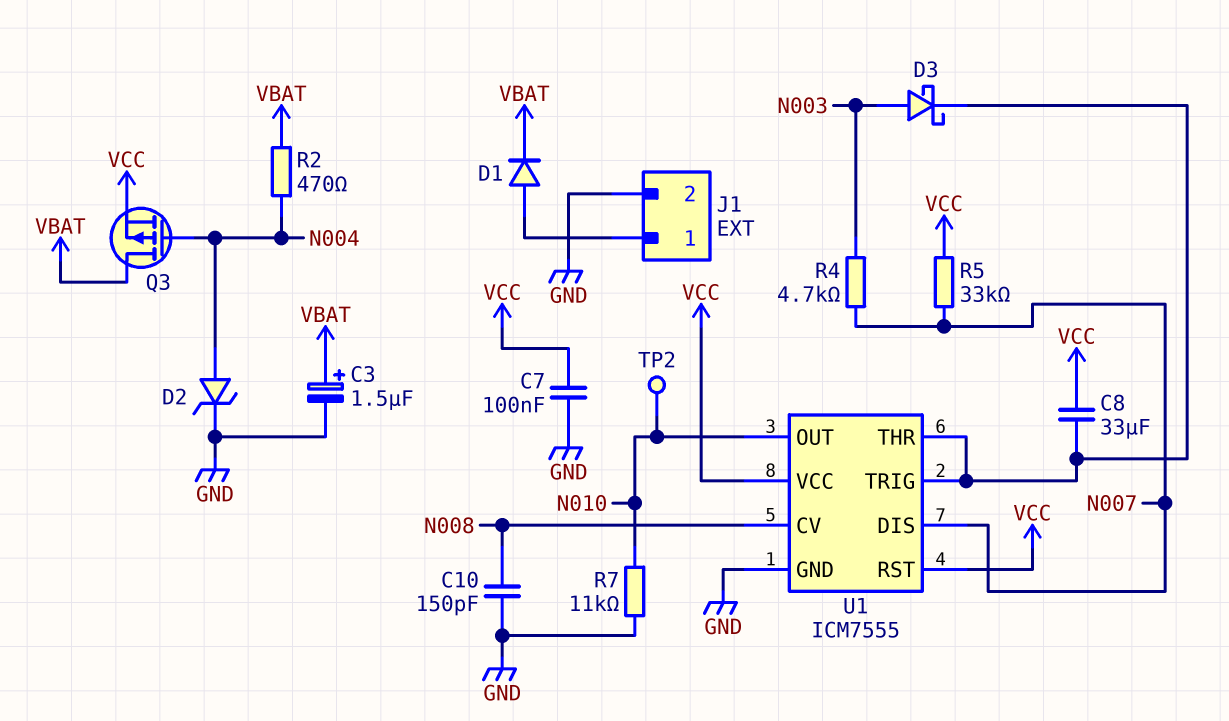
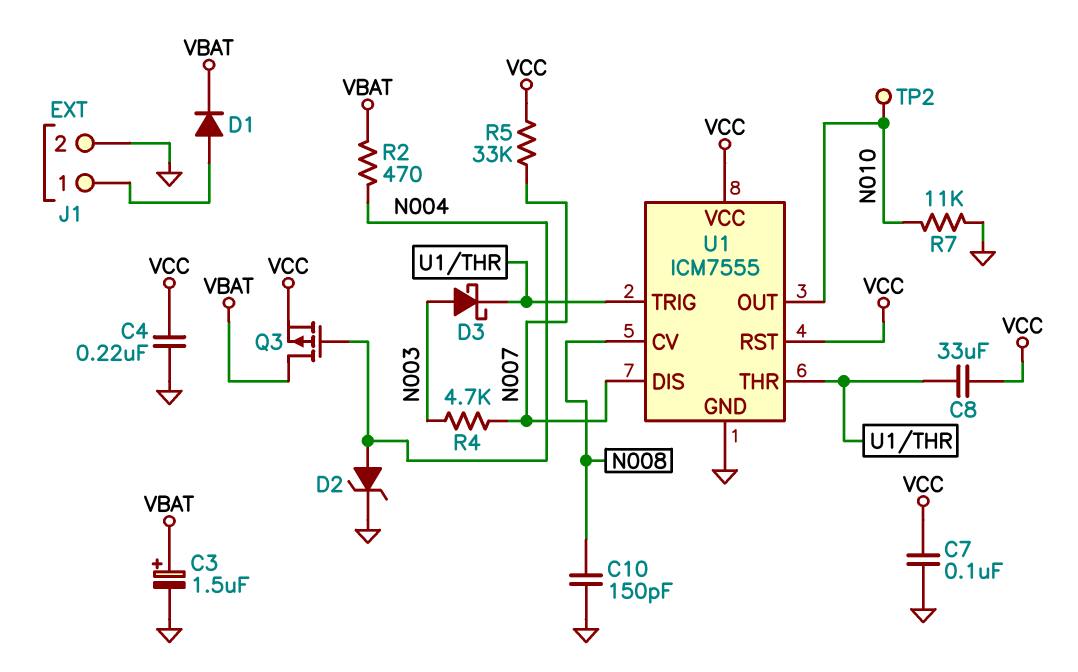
C4: none -> 220nF (GND, VCC)

